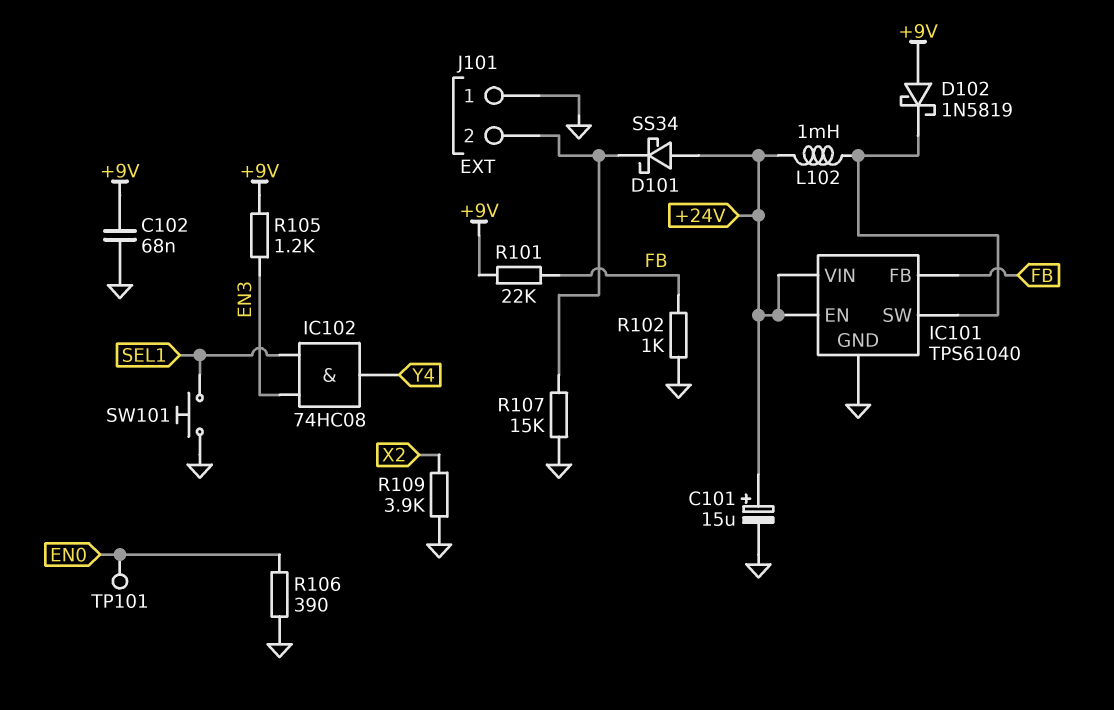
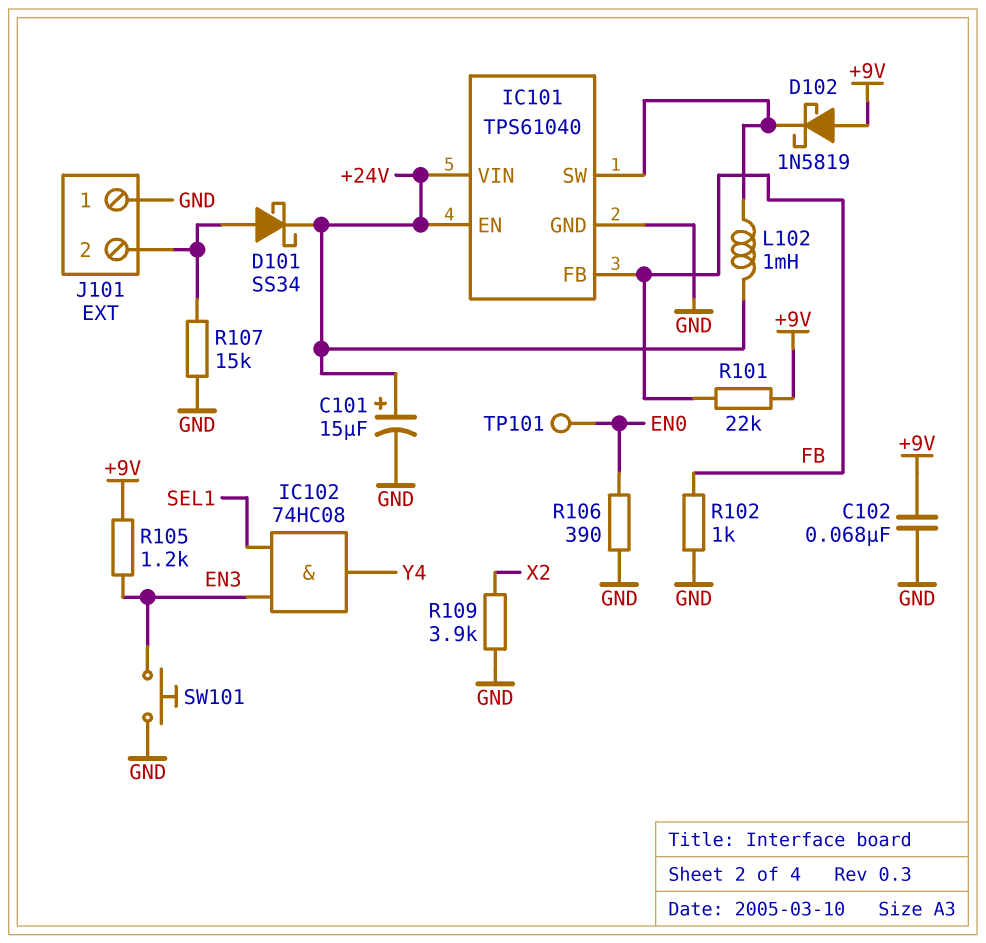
D101: schottky SS34 (A +24V, K J101/2) -> schottky SS34 (A J101/2, K +24V)
SW101: button (GND, SEL1) -> button (EN3, GND)

